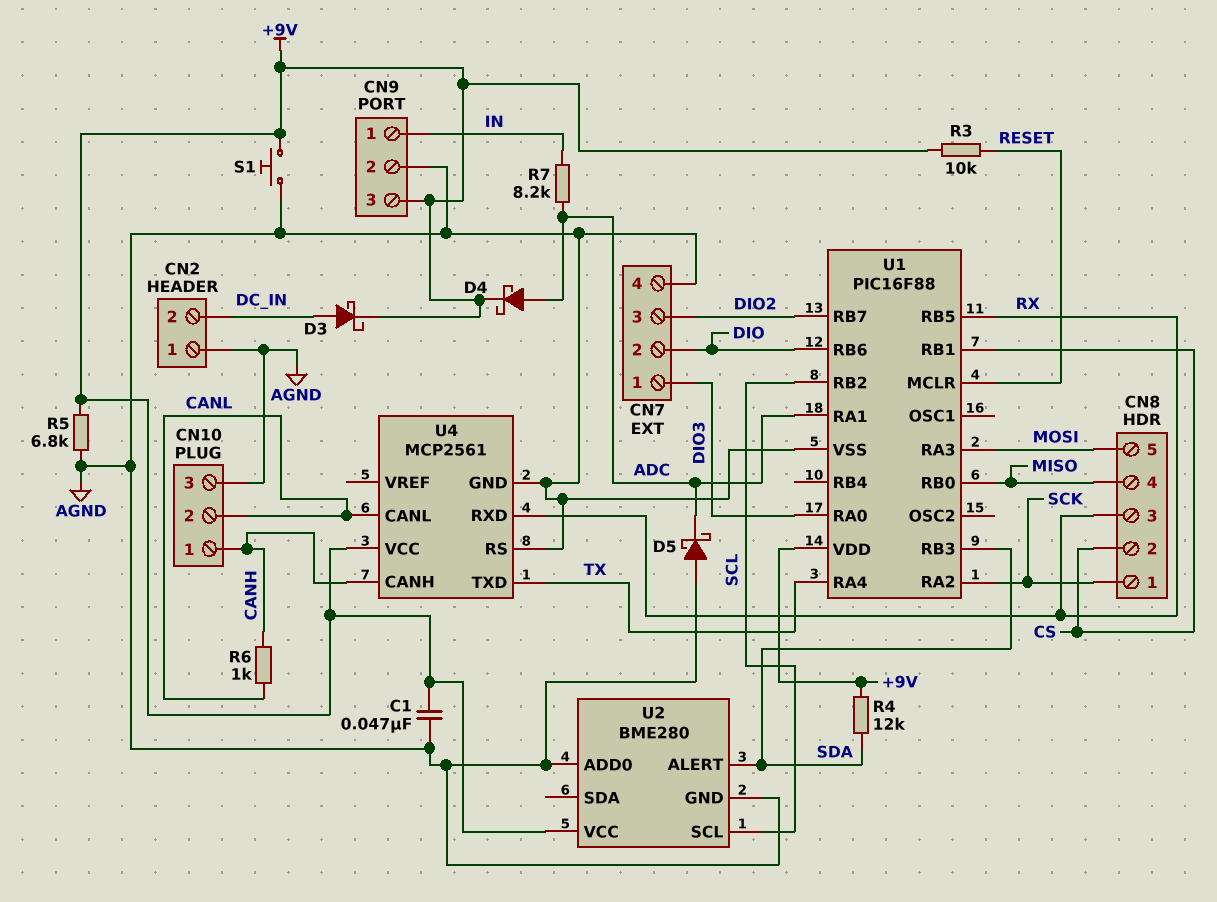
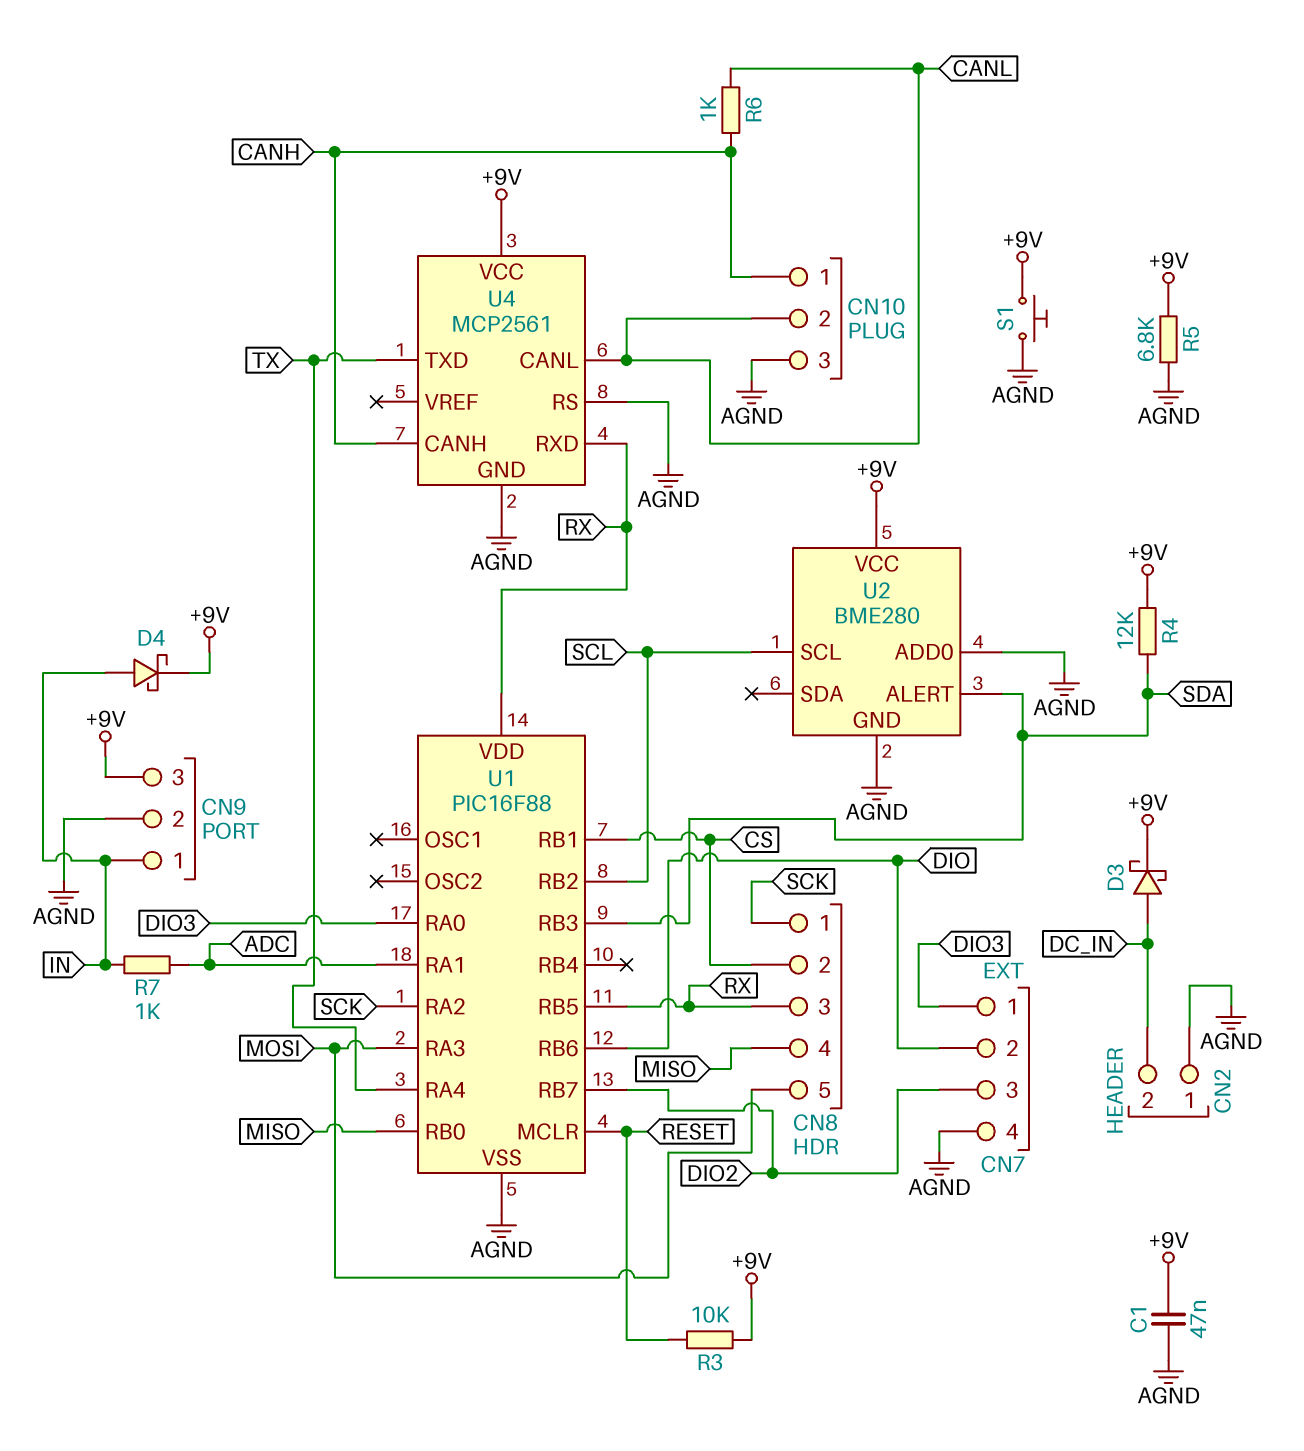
D4: schottky (A ADC, K +9V) -> schottky (A IN, K +9V)
D5: schottky (A AGND, K ADC) -> none
R7: 8.2k (ADC, IN) -> 1k (ADC, IN)
U1 pin VDD: +9V -> RX

